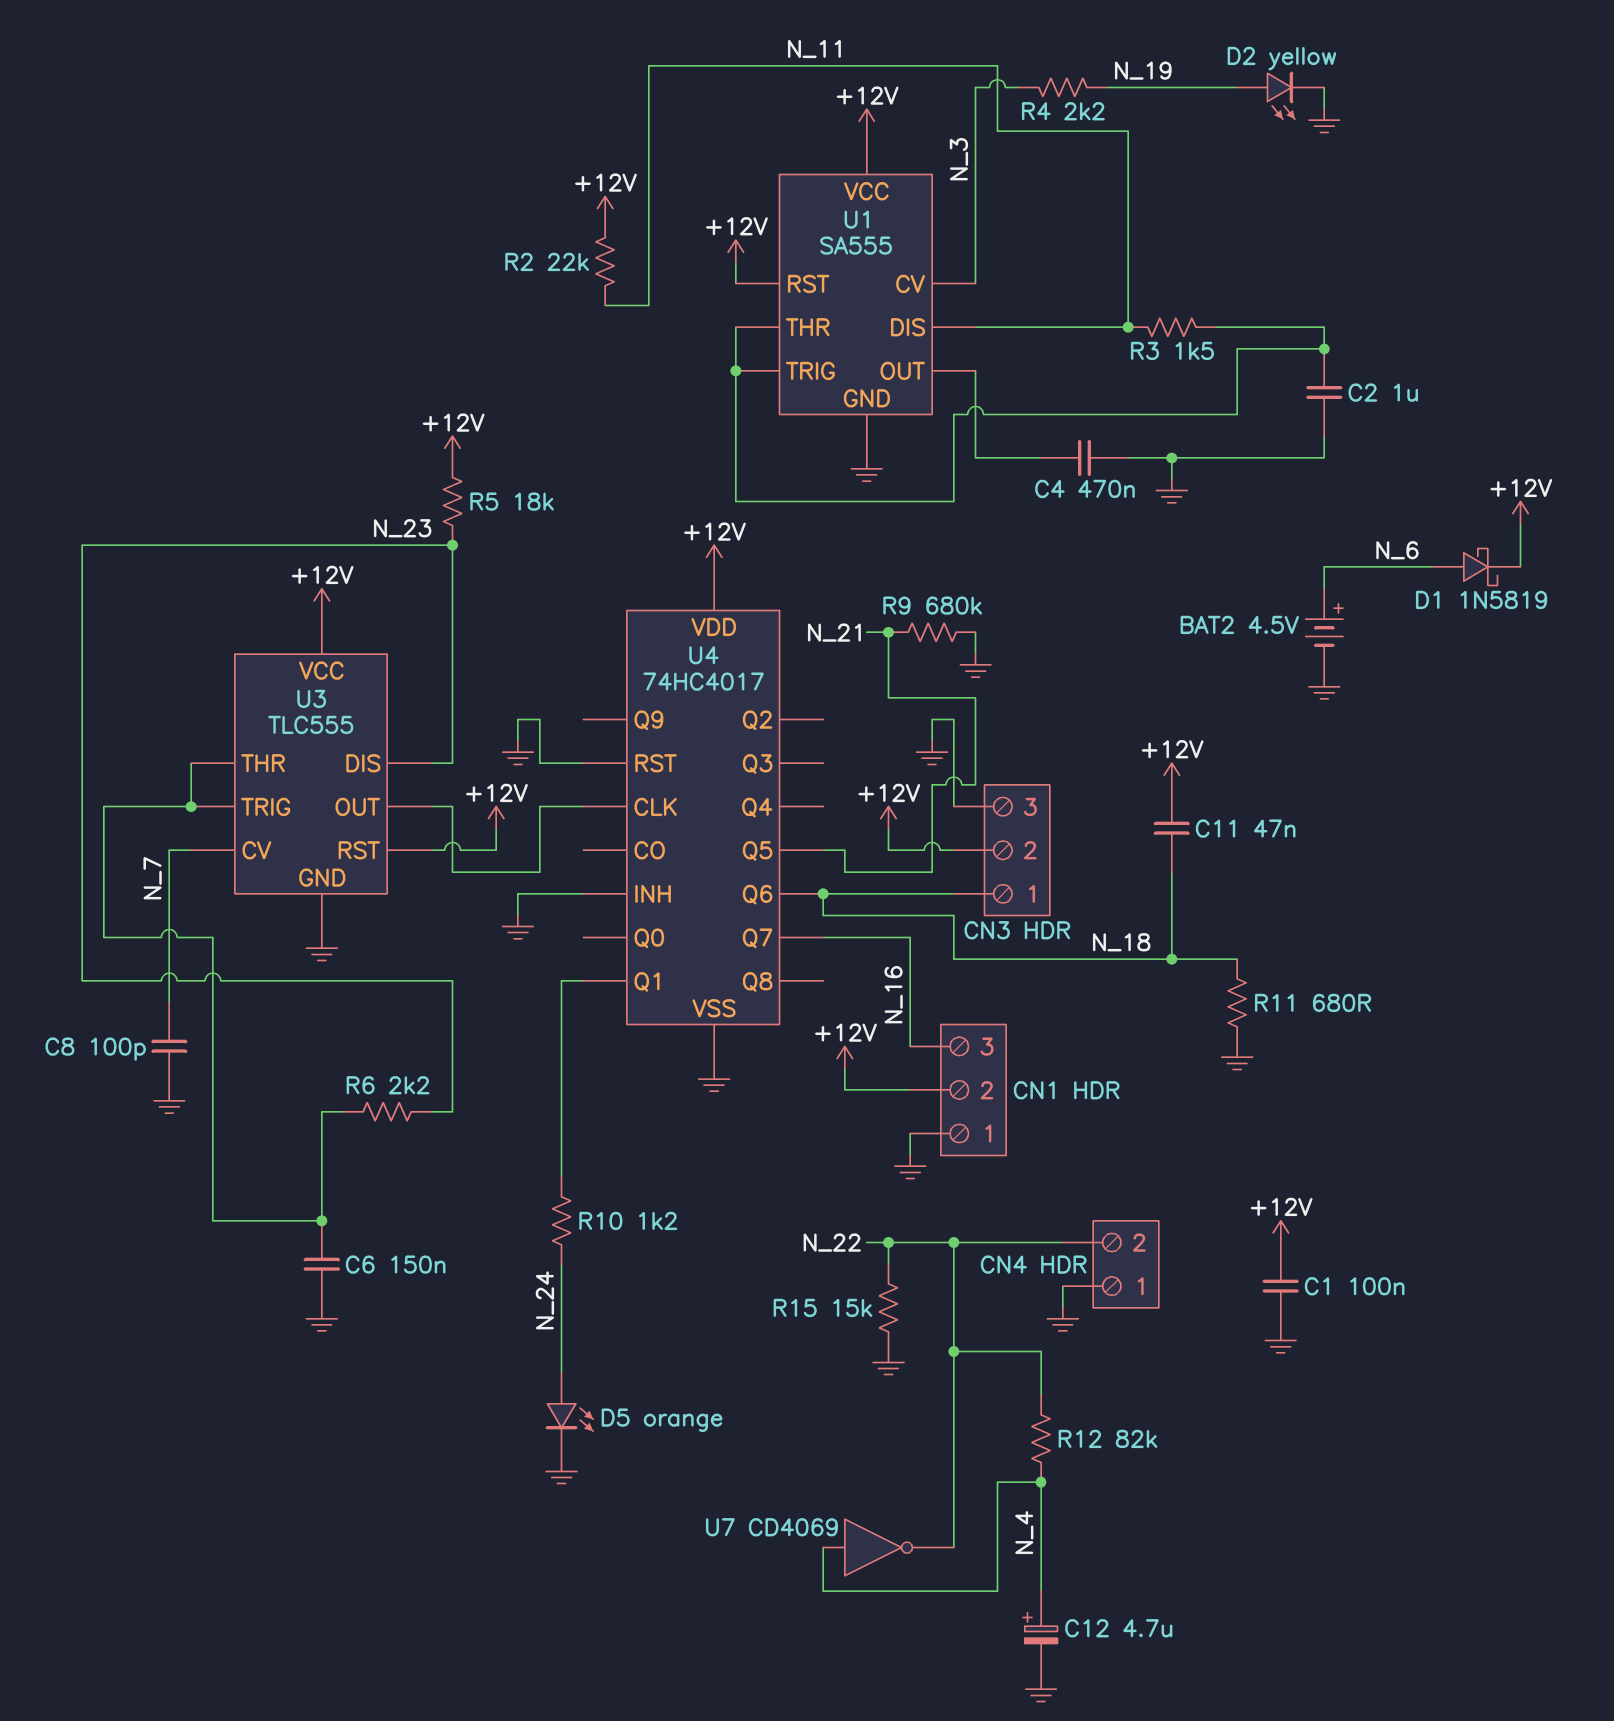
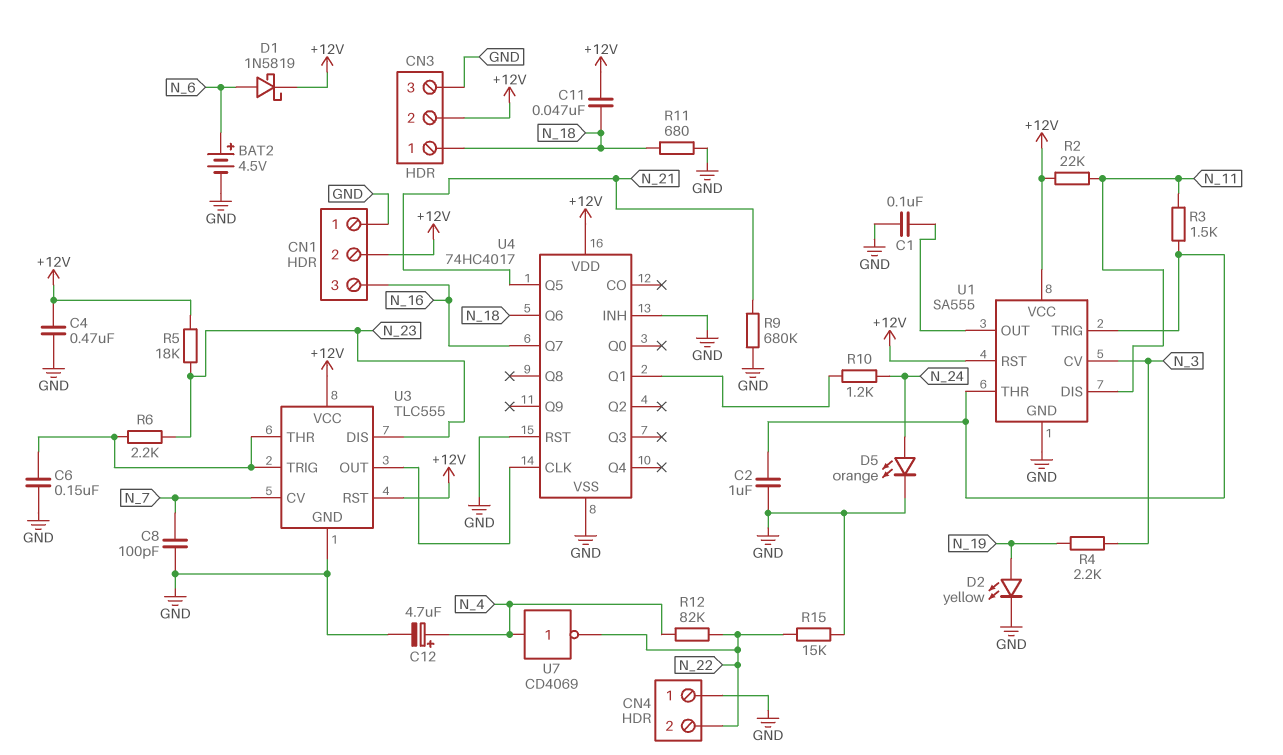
C1: 100nF (+12V, GND) -> 100nF (GND, U1/OUT)
C4: 470nF (GND, U1/OUT) -> 470nF (+12V, GND)

